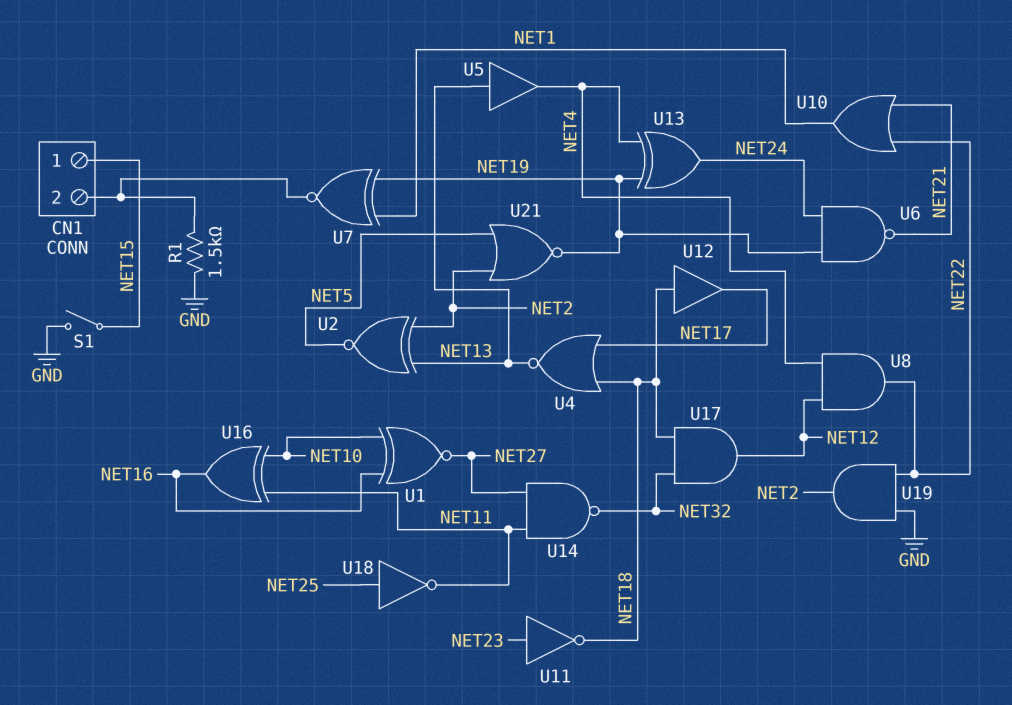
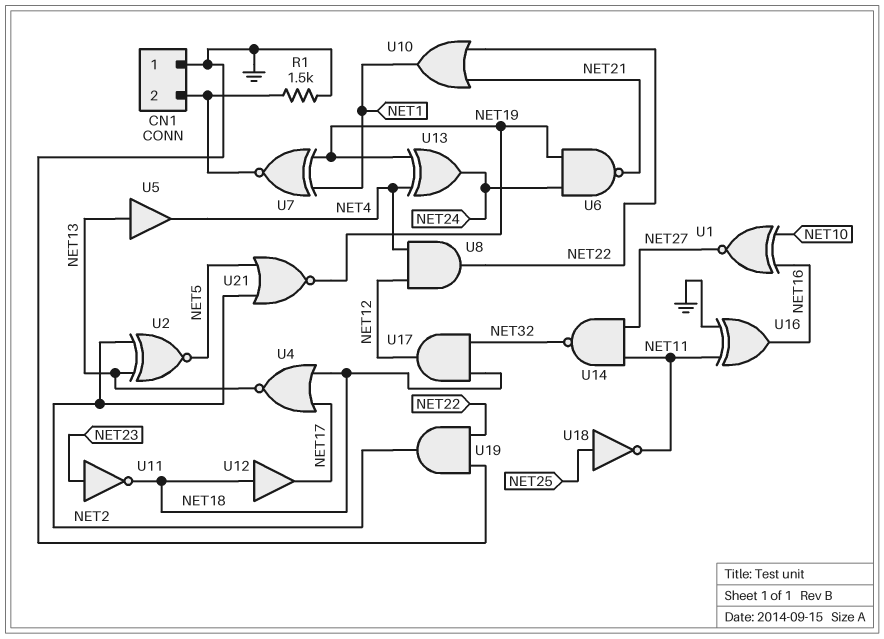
CN1 pin 1: NET15 -> GND
S1: switch (GND, NET15) -> none
U16: XOR (in NET10, in NET11, out NET16) -> XOR (in GND, in NET11, out NET16)

